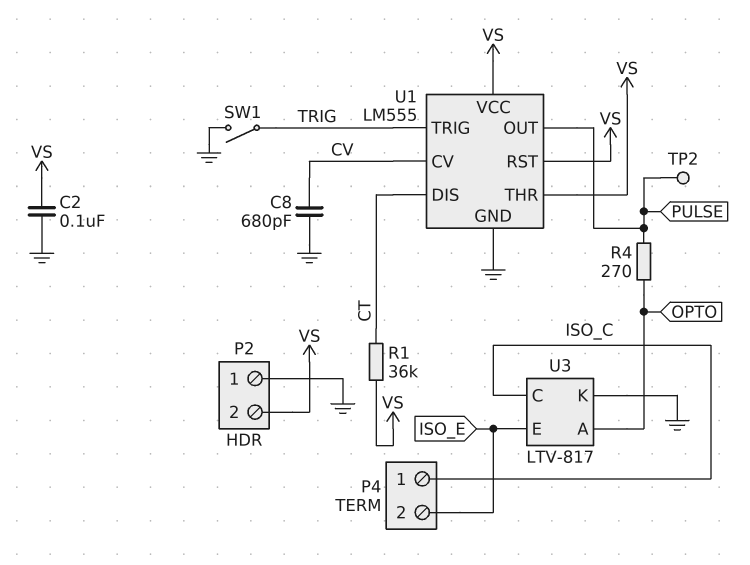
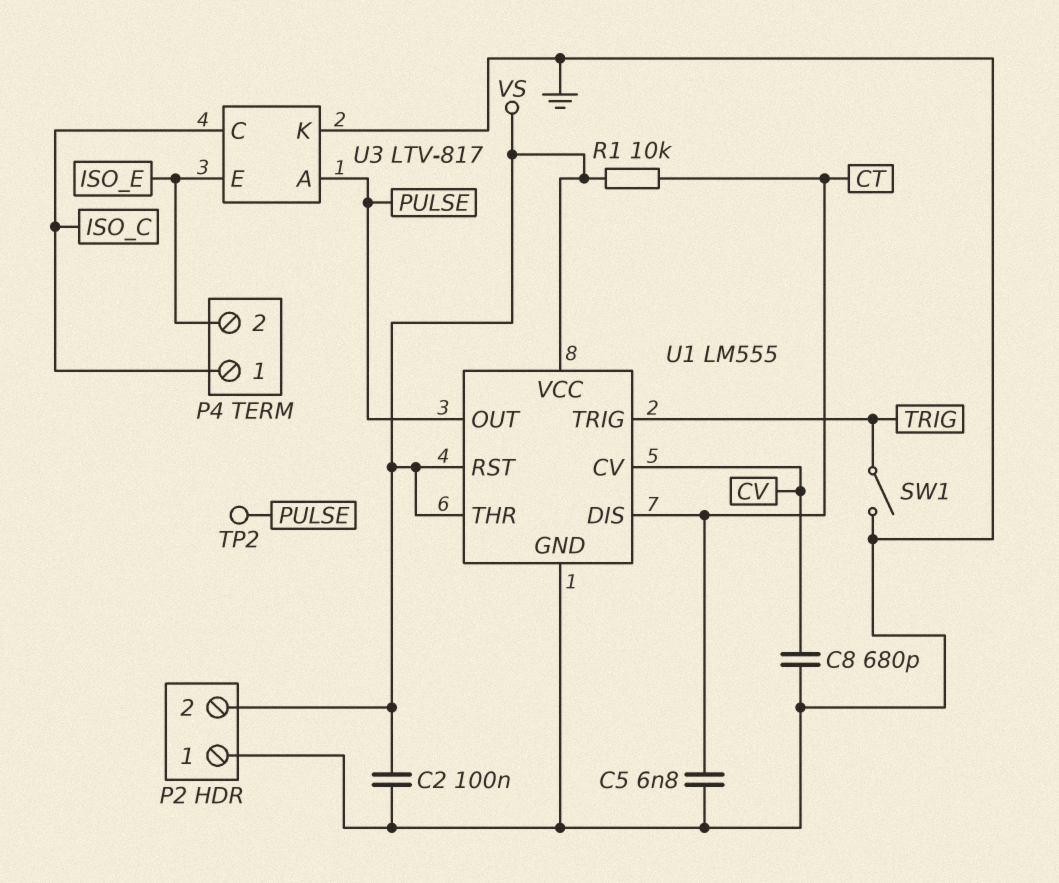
C5: none -> 6.8nF (CT, GND)
R1: 36k (CT, VS) -> 10k (CT, VS)
R4: 270 (OPTO, PULSE) -> none
U3 pin A: OPTO -> PULSE

